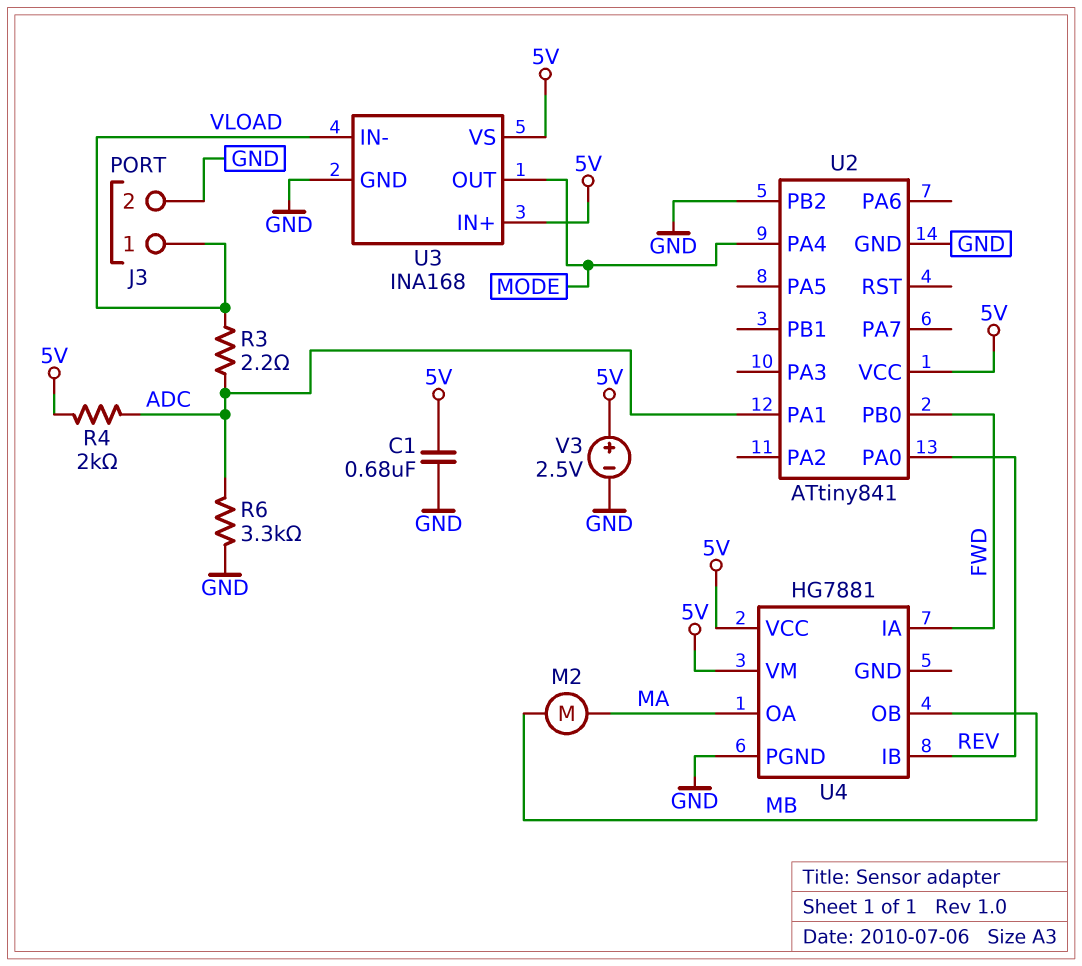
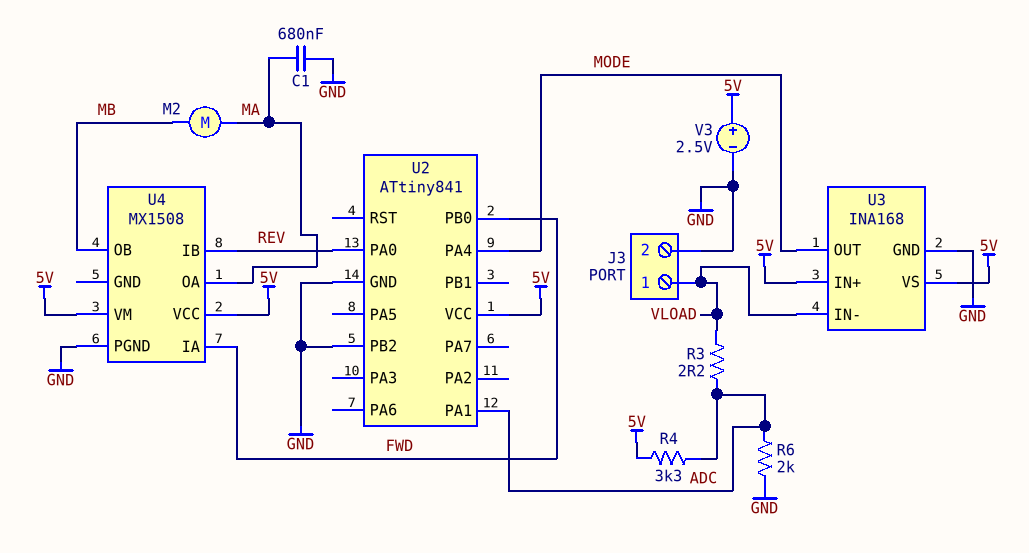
C1: 680nF (5V, GND) -> 680nF (GND, MA)
R4: 2k (5V, ADC) -> 3.3k (5V, ADC)
R6: 3.3k (ADC, GND) -> 2k (ADC, GND)
U4: HG7881 -> MX1508

